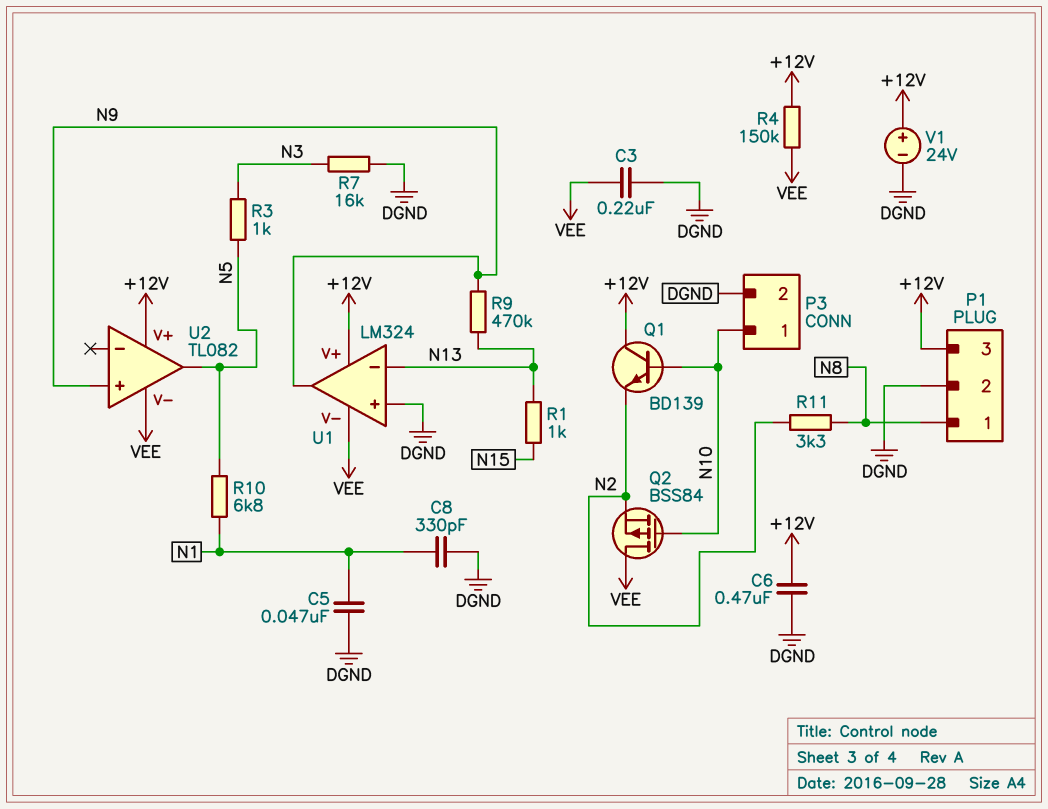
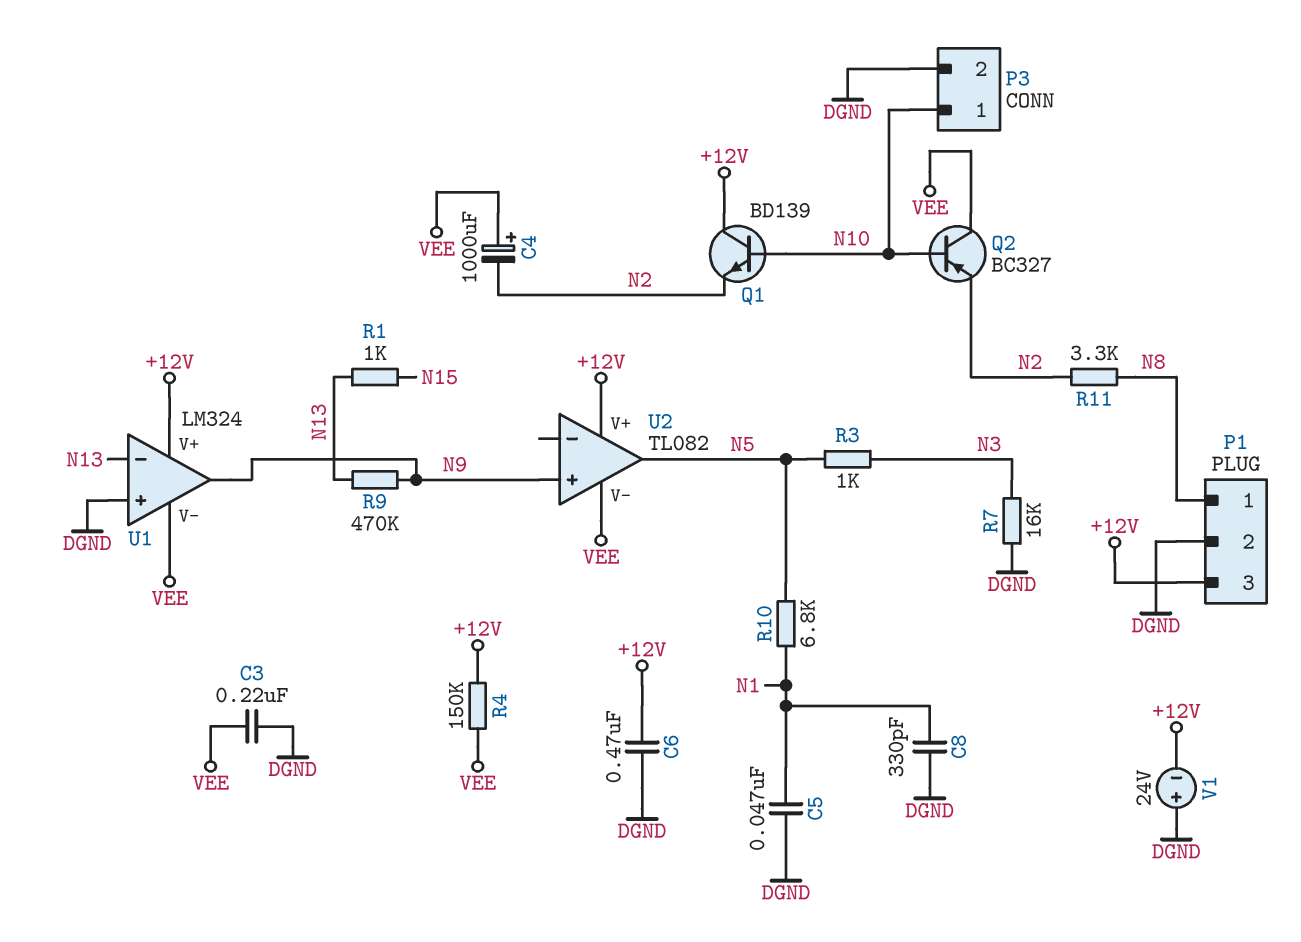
C4: none -> 1000uF (plus VEE, minus N2)
Q2: PMOS BSS84 (G N10, D VEE, S N2) -> PNP BC327 (B N10, C VEE, E N2)
V1: 24V (plus +12V, minus DGND) -> 24V (plus DGND, minus +12V)

